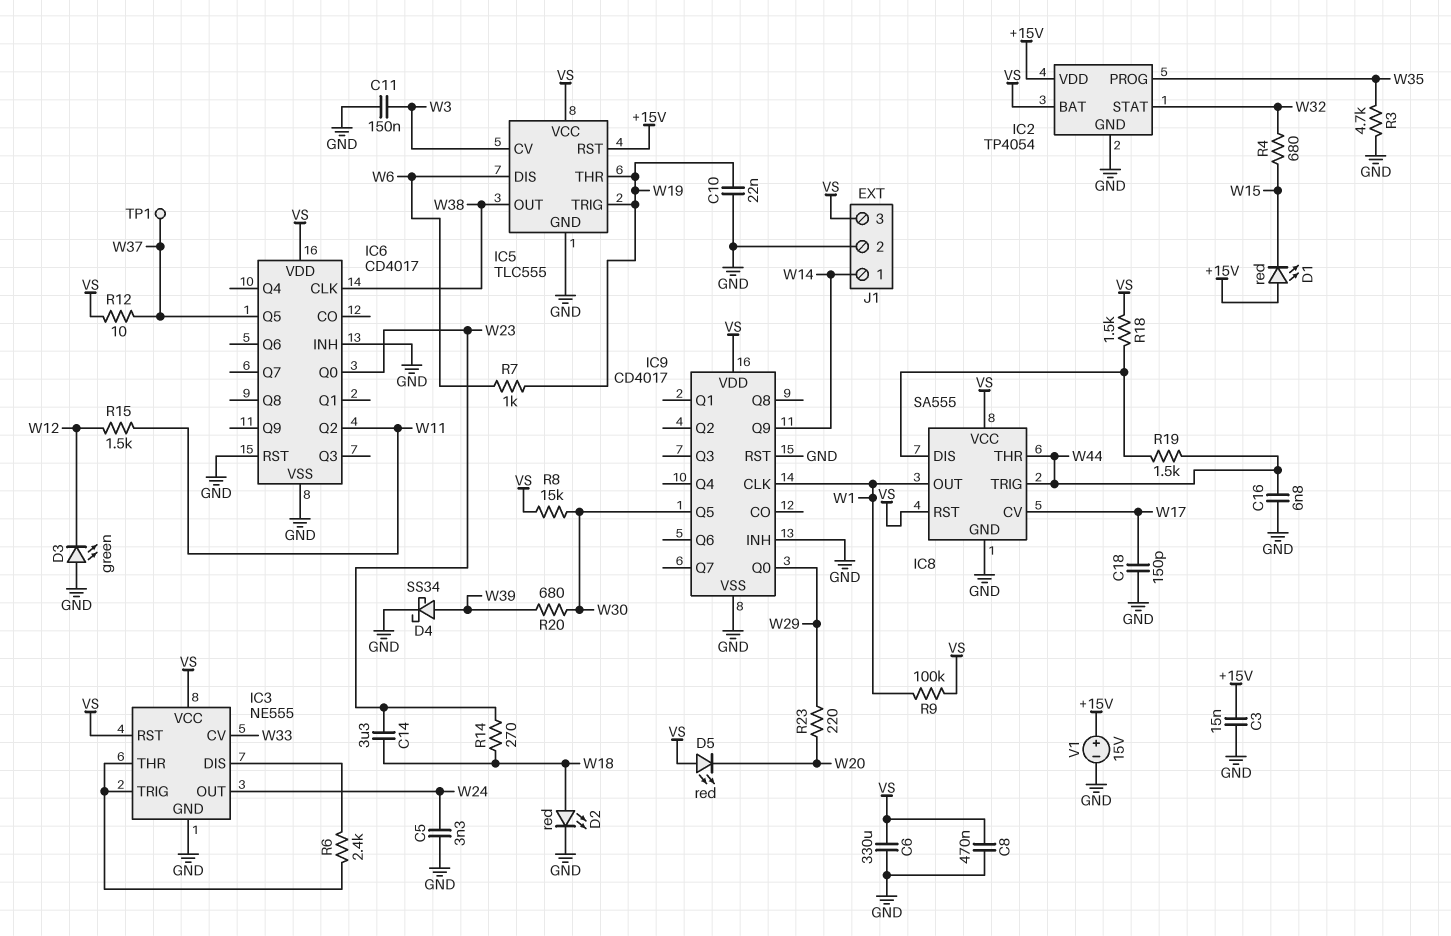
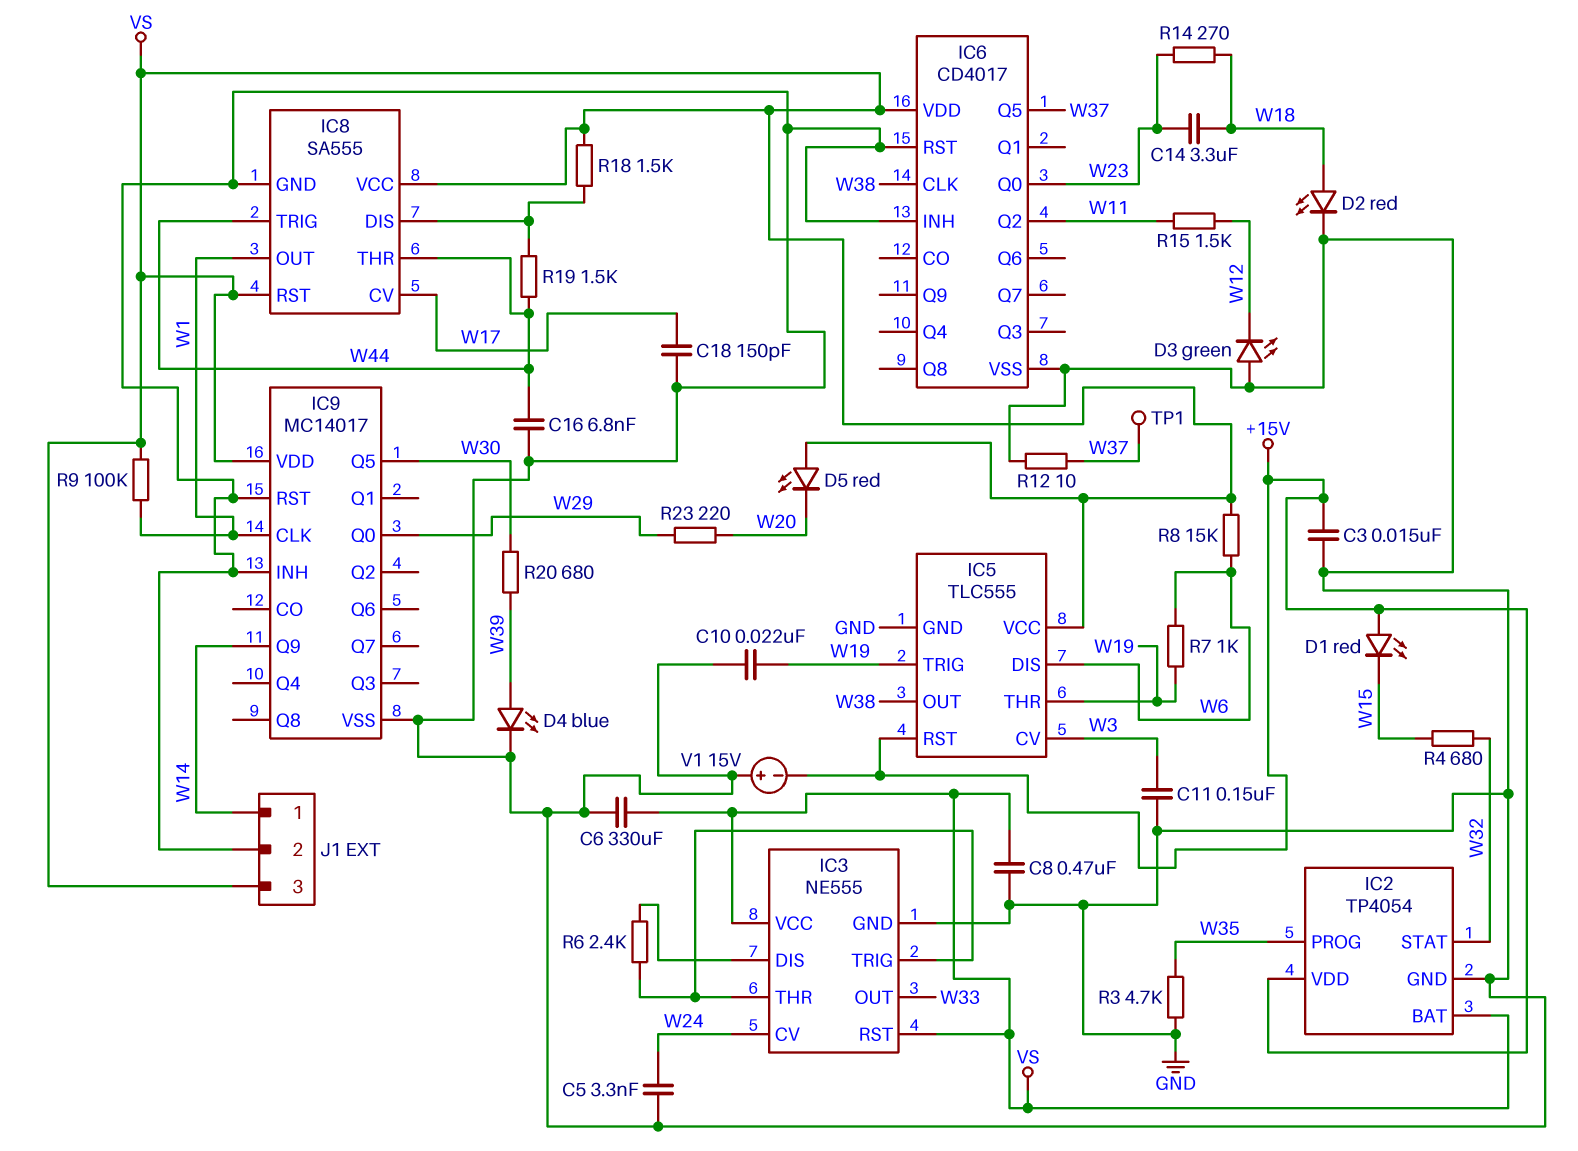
D4: schottky SS34 (A W39, K GND) -> LED blue (A W39, K GND)
IC3 pin CV: W33 -> W24
IC3 pin OUT: W24 -> W33
IC9: CD4017 -> MC14017
R8: 15k (VS, W30) -> 15k (VS, W6)
R12: 10 (VS, W37) -> 10 (GND, W37)
V1: 15V (plus +15V, minus GND) -> 15V (plus GND, minus +15V)

